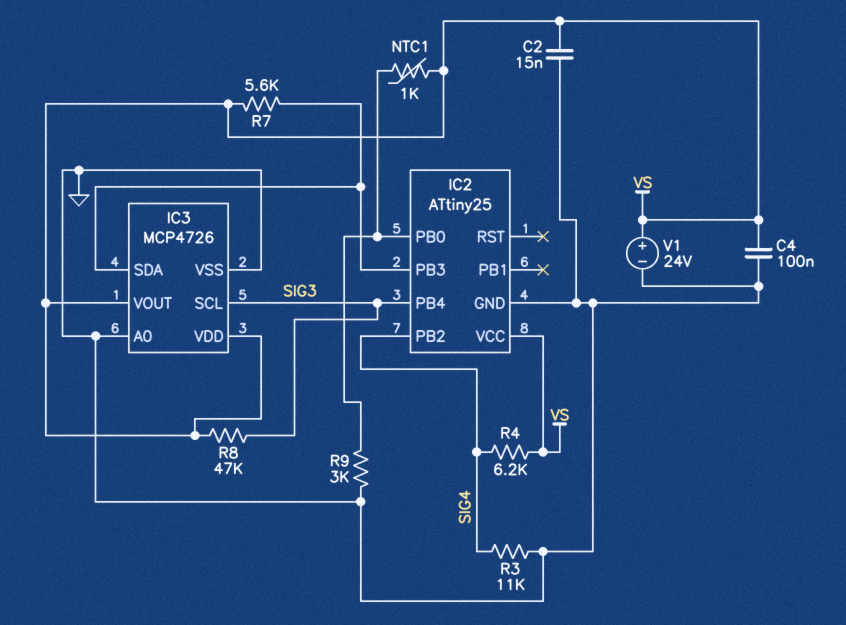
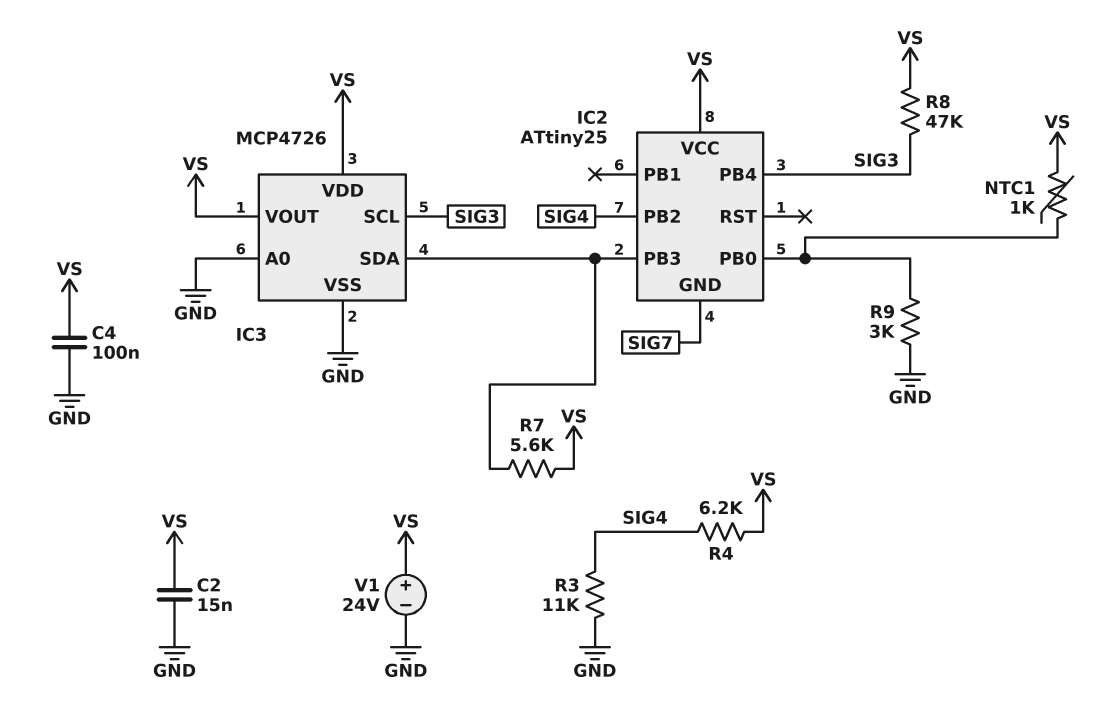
IC2 pin GND: GND -> SIG7

